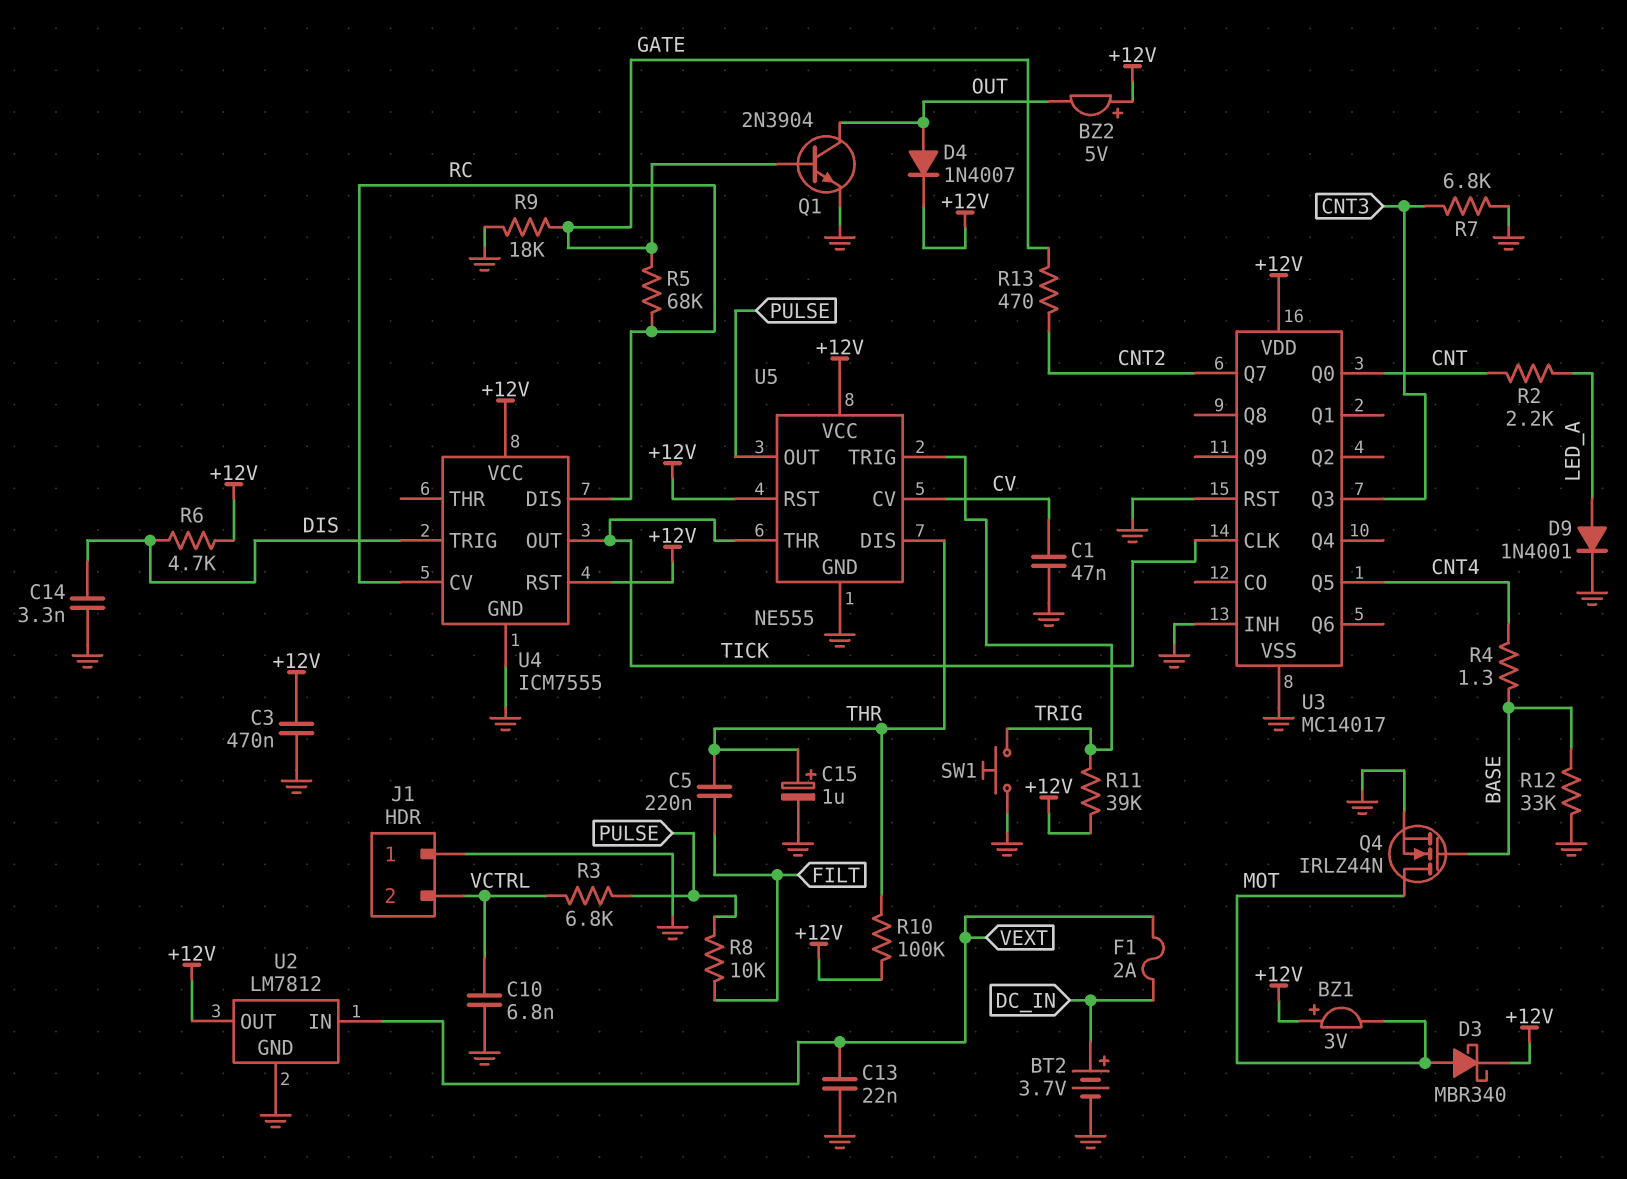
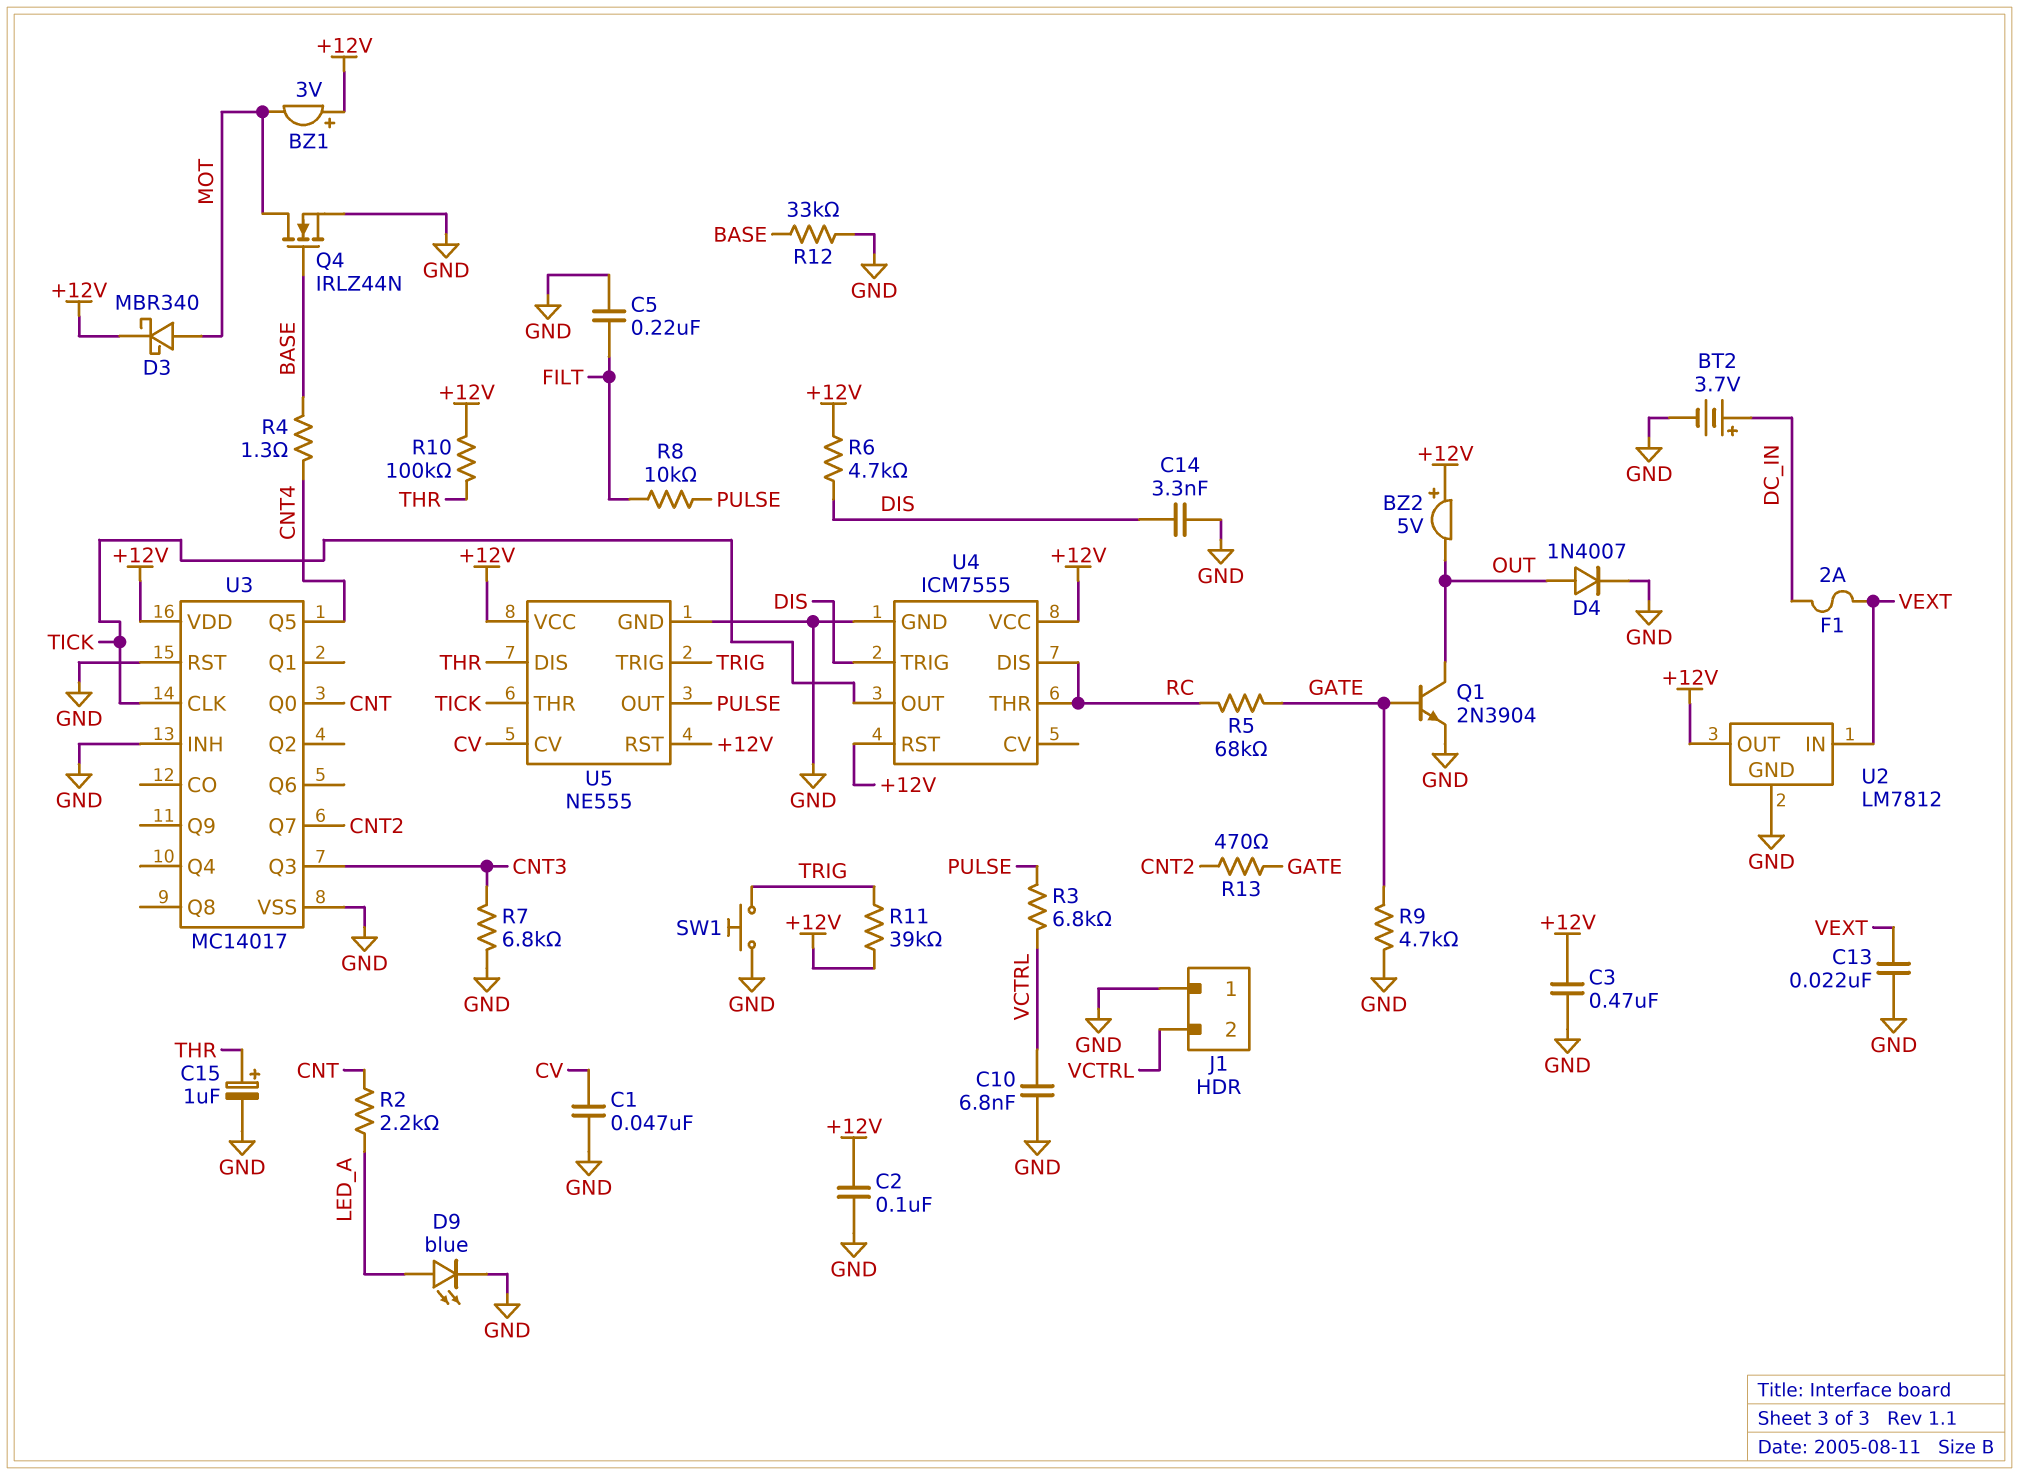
C2: none -> 100nF (+12V, GND)
C5: 220nF (FILT, THR) -> 220nF (FILT, GND)
D4: diode 1N4007 (A OUT, K +12V) -> diode 1N4007 (A OUT, K GND)
D9: diode 1N4001 (A LED_A, K GND) -> LED blue (A LED_A, K GND)
R9: 18k (GATE, GND) -> 4.7k (GATE, GND)
U4 pin CV: RC -> none
U4 pin THR: none -> RC

